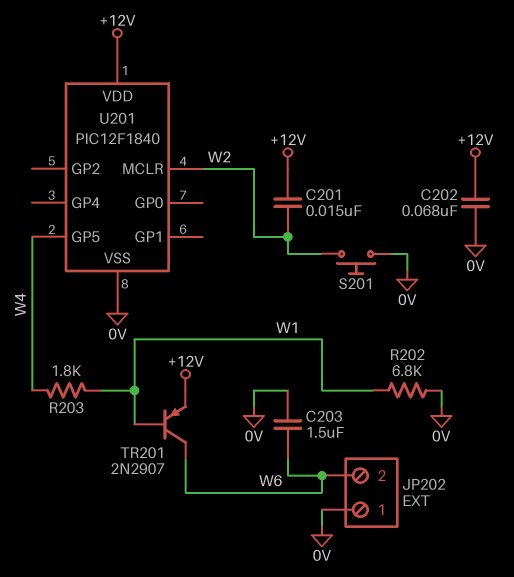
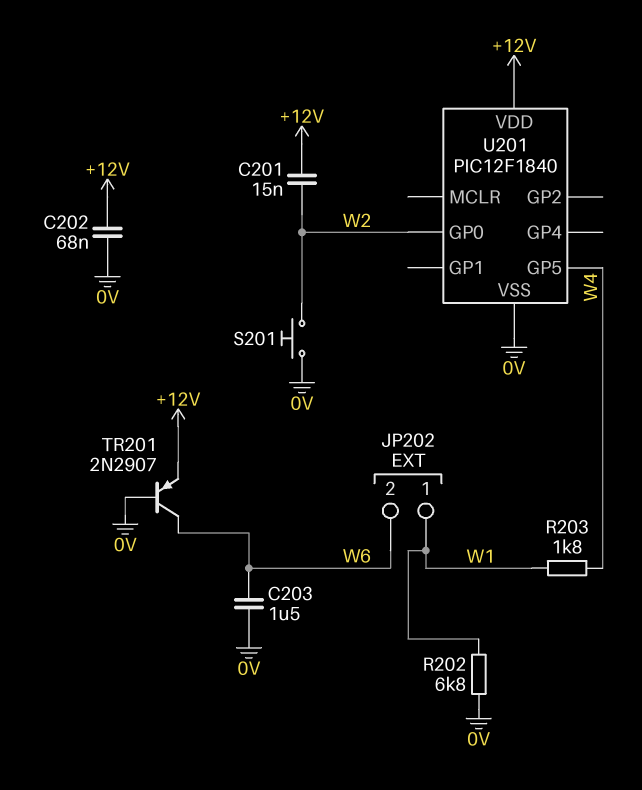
JP202 pin 1: 0V -> W1
TR201: PNP 2N2907 (B W1, C W6, E +12V) -> PNP 2N2907 (B 0V, C W6, E +12V)
U201 pin GP0: none -> W2
U201 pin MCLR: W2 -> none

